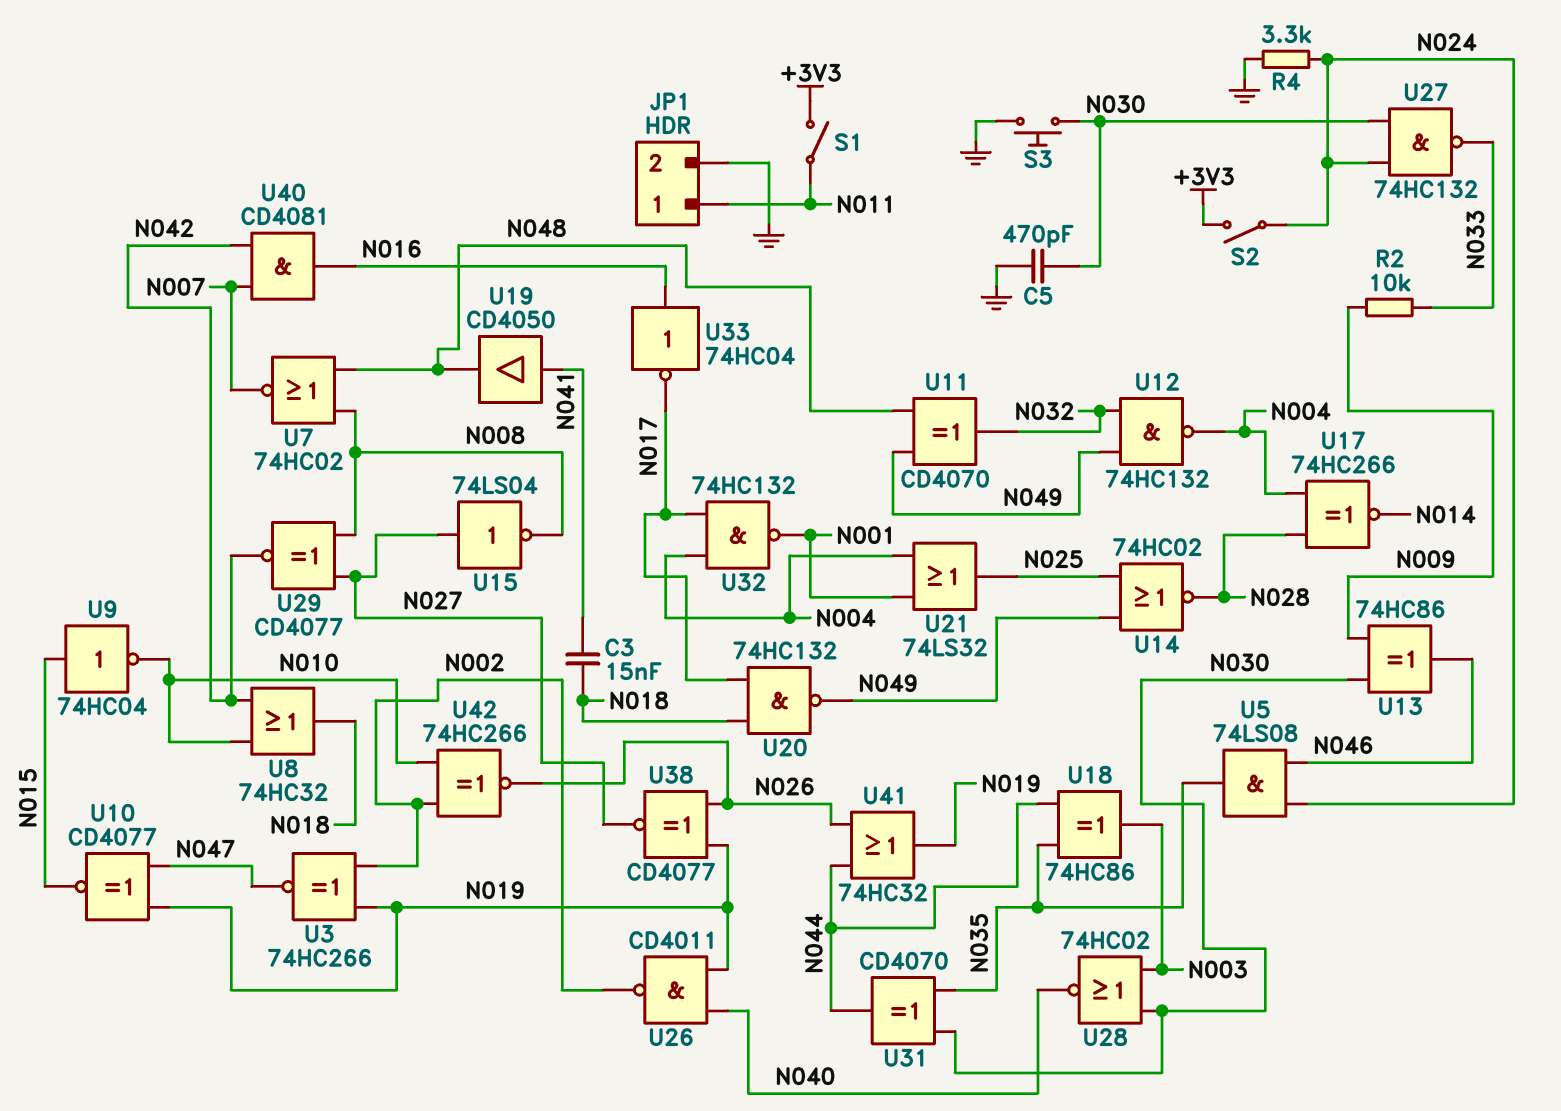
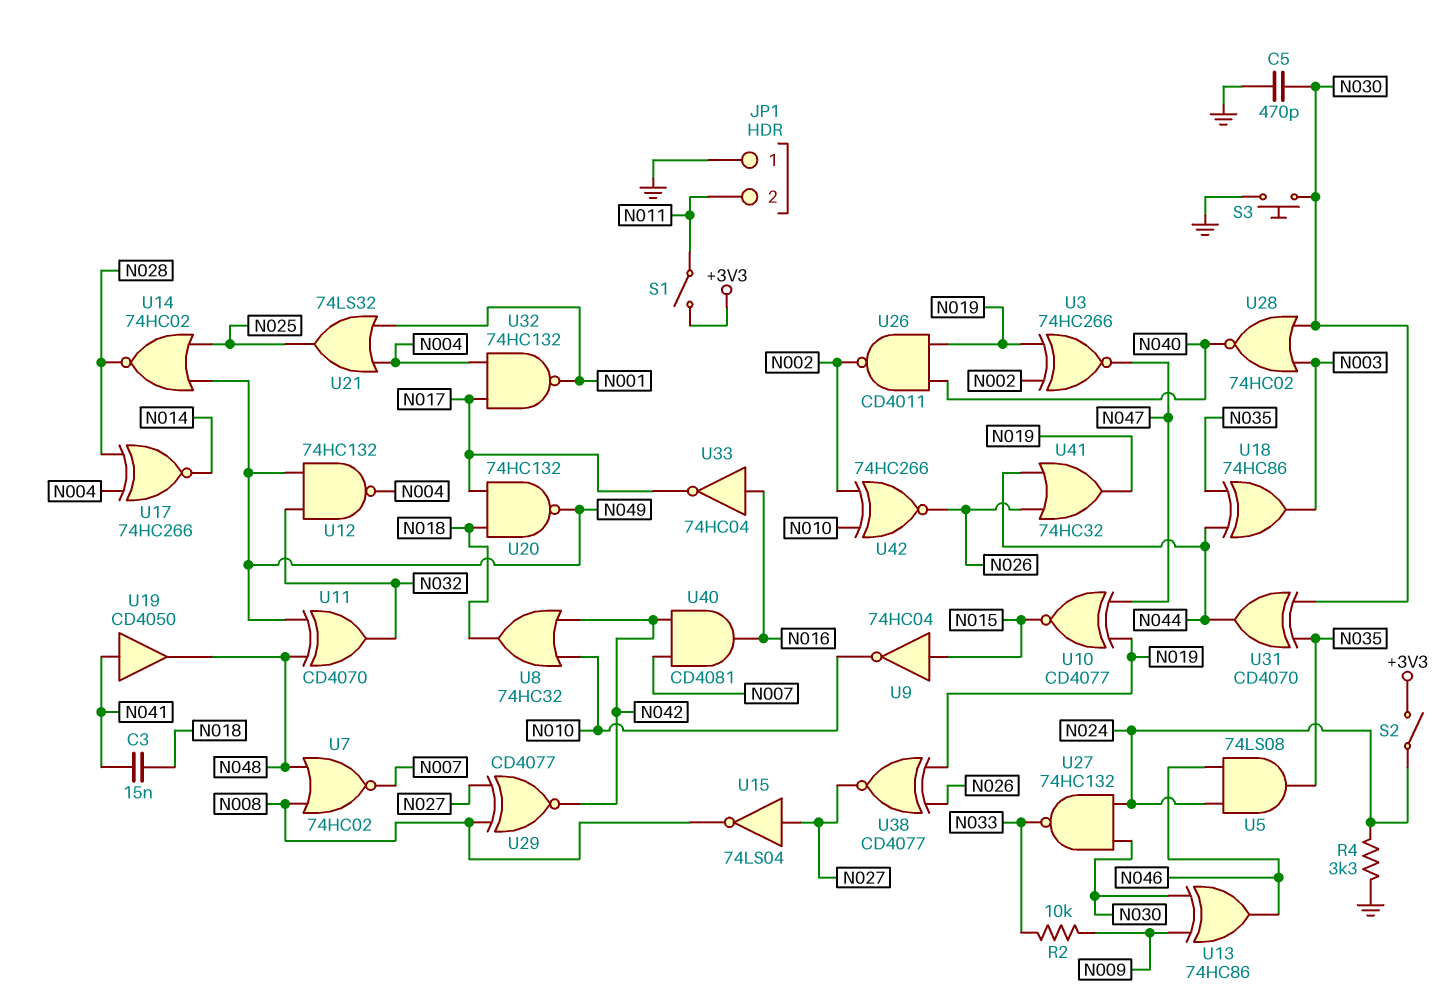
JP1 pin 1: N011 -> GND
JP1 pin 2: GND -> N011

